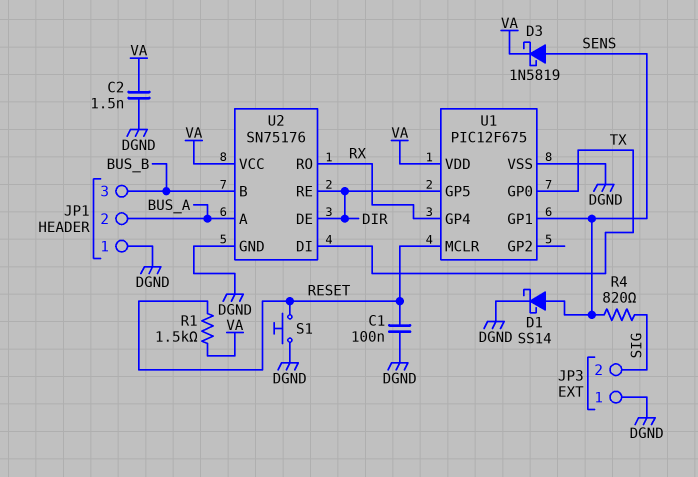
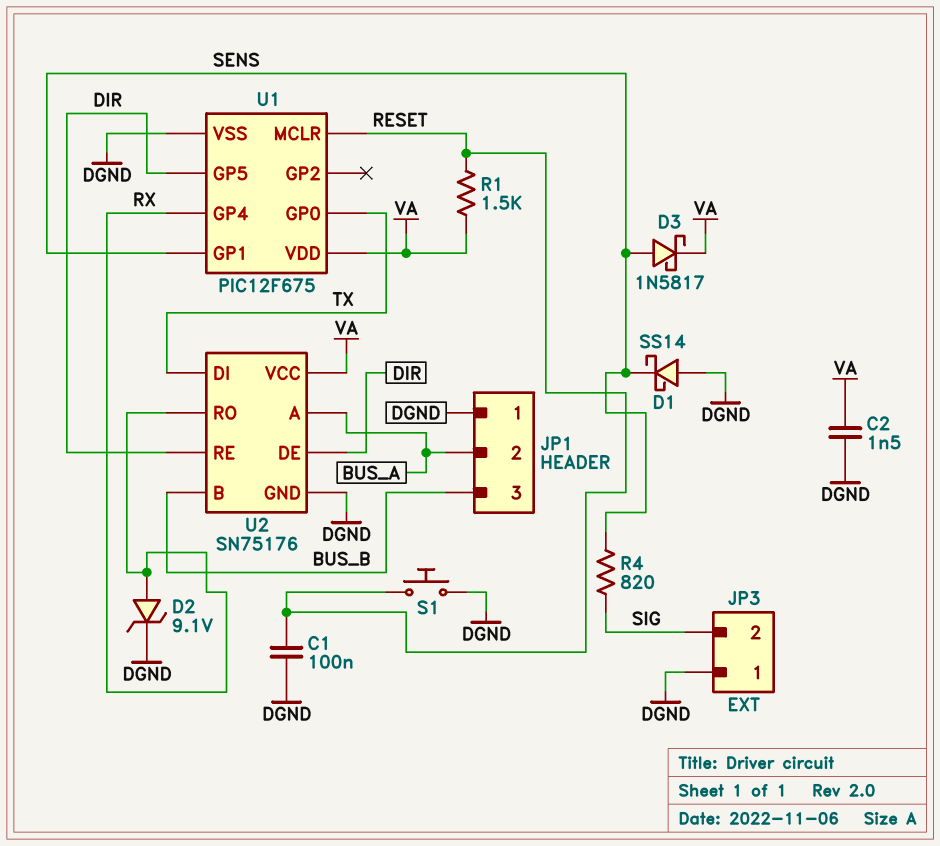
D1: schottky SS14 (A SENS, K DGND) -> schottky SS14 (A DGND, K SENS)
D2: none -> zener 9.1V (A RX, K DGND)
D3: schottky 1N5819 (A SENS, K VA) -> schottky 1N5817 (A SENS, K VA)

